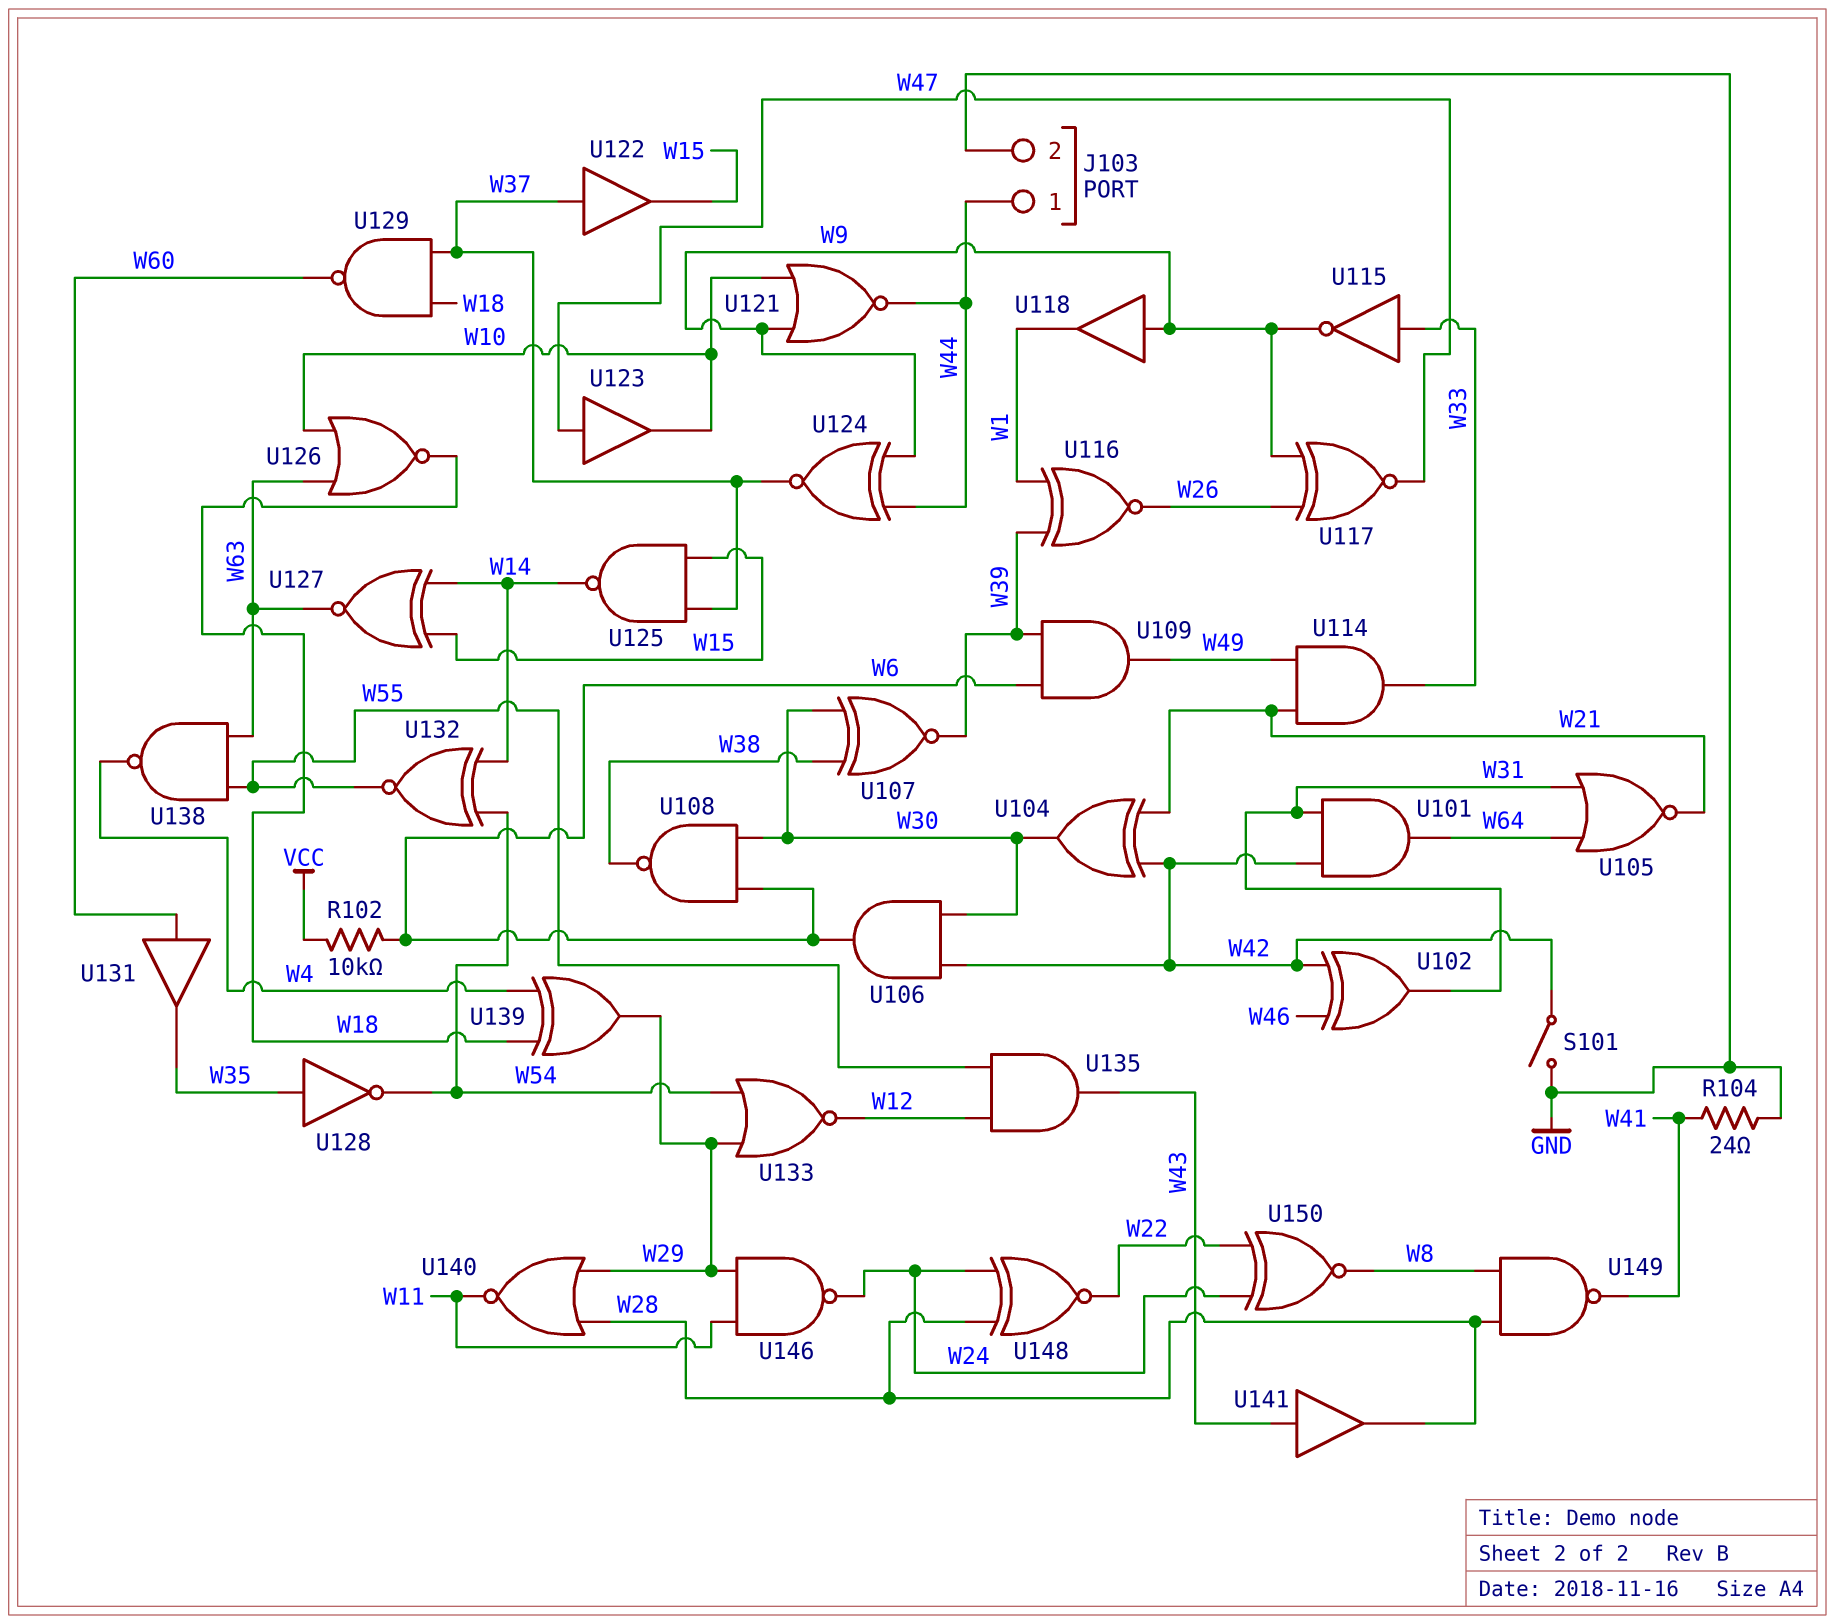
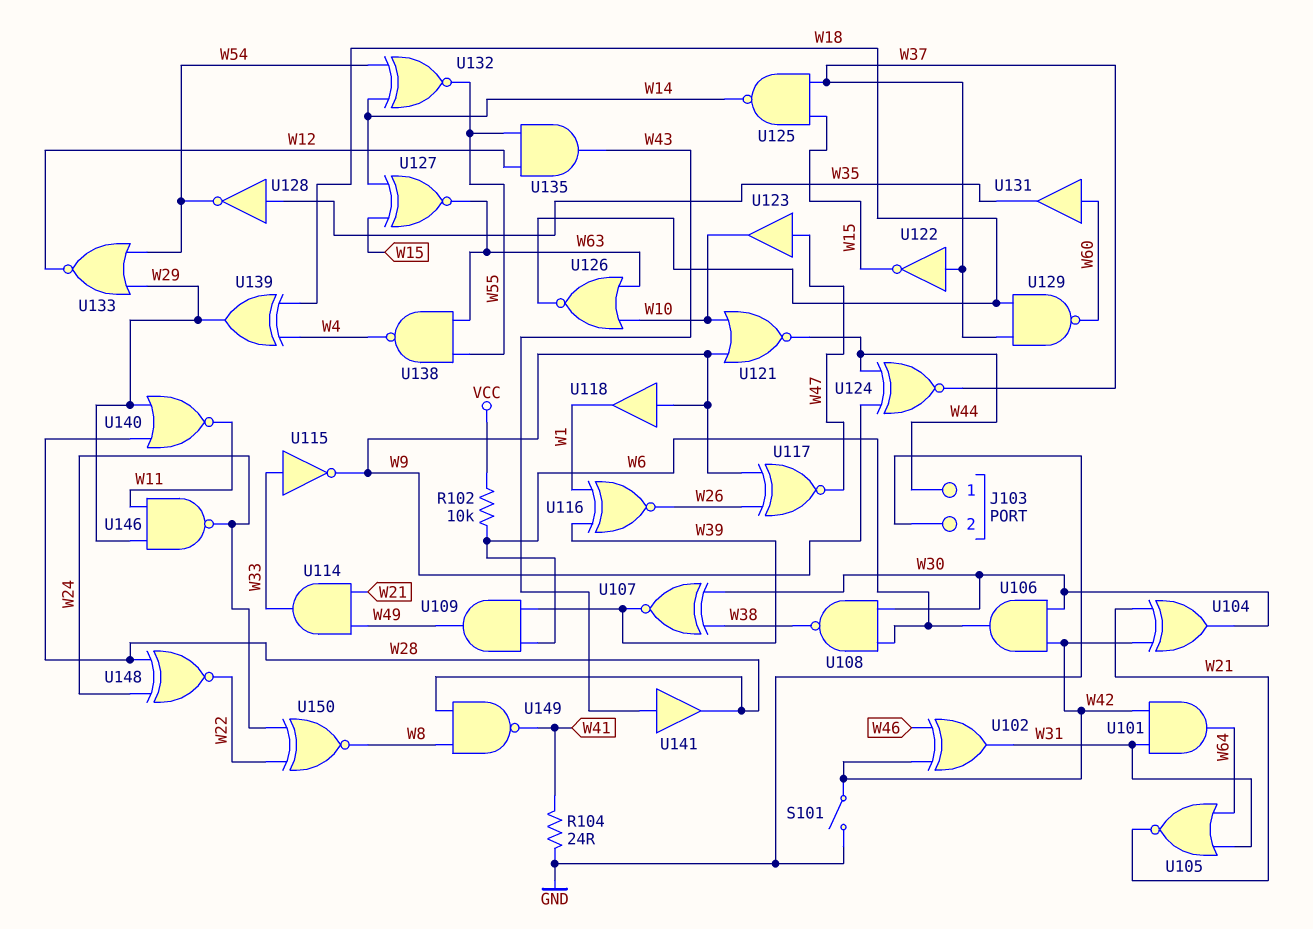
U122: buffer (in W37, out W15) -> NOT (in W37, out W15)

